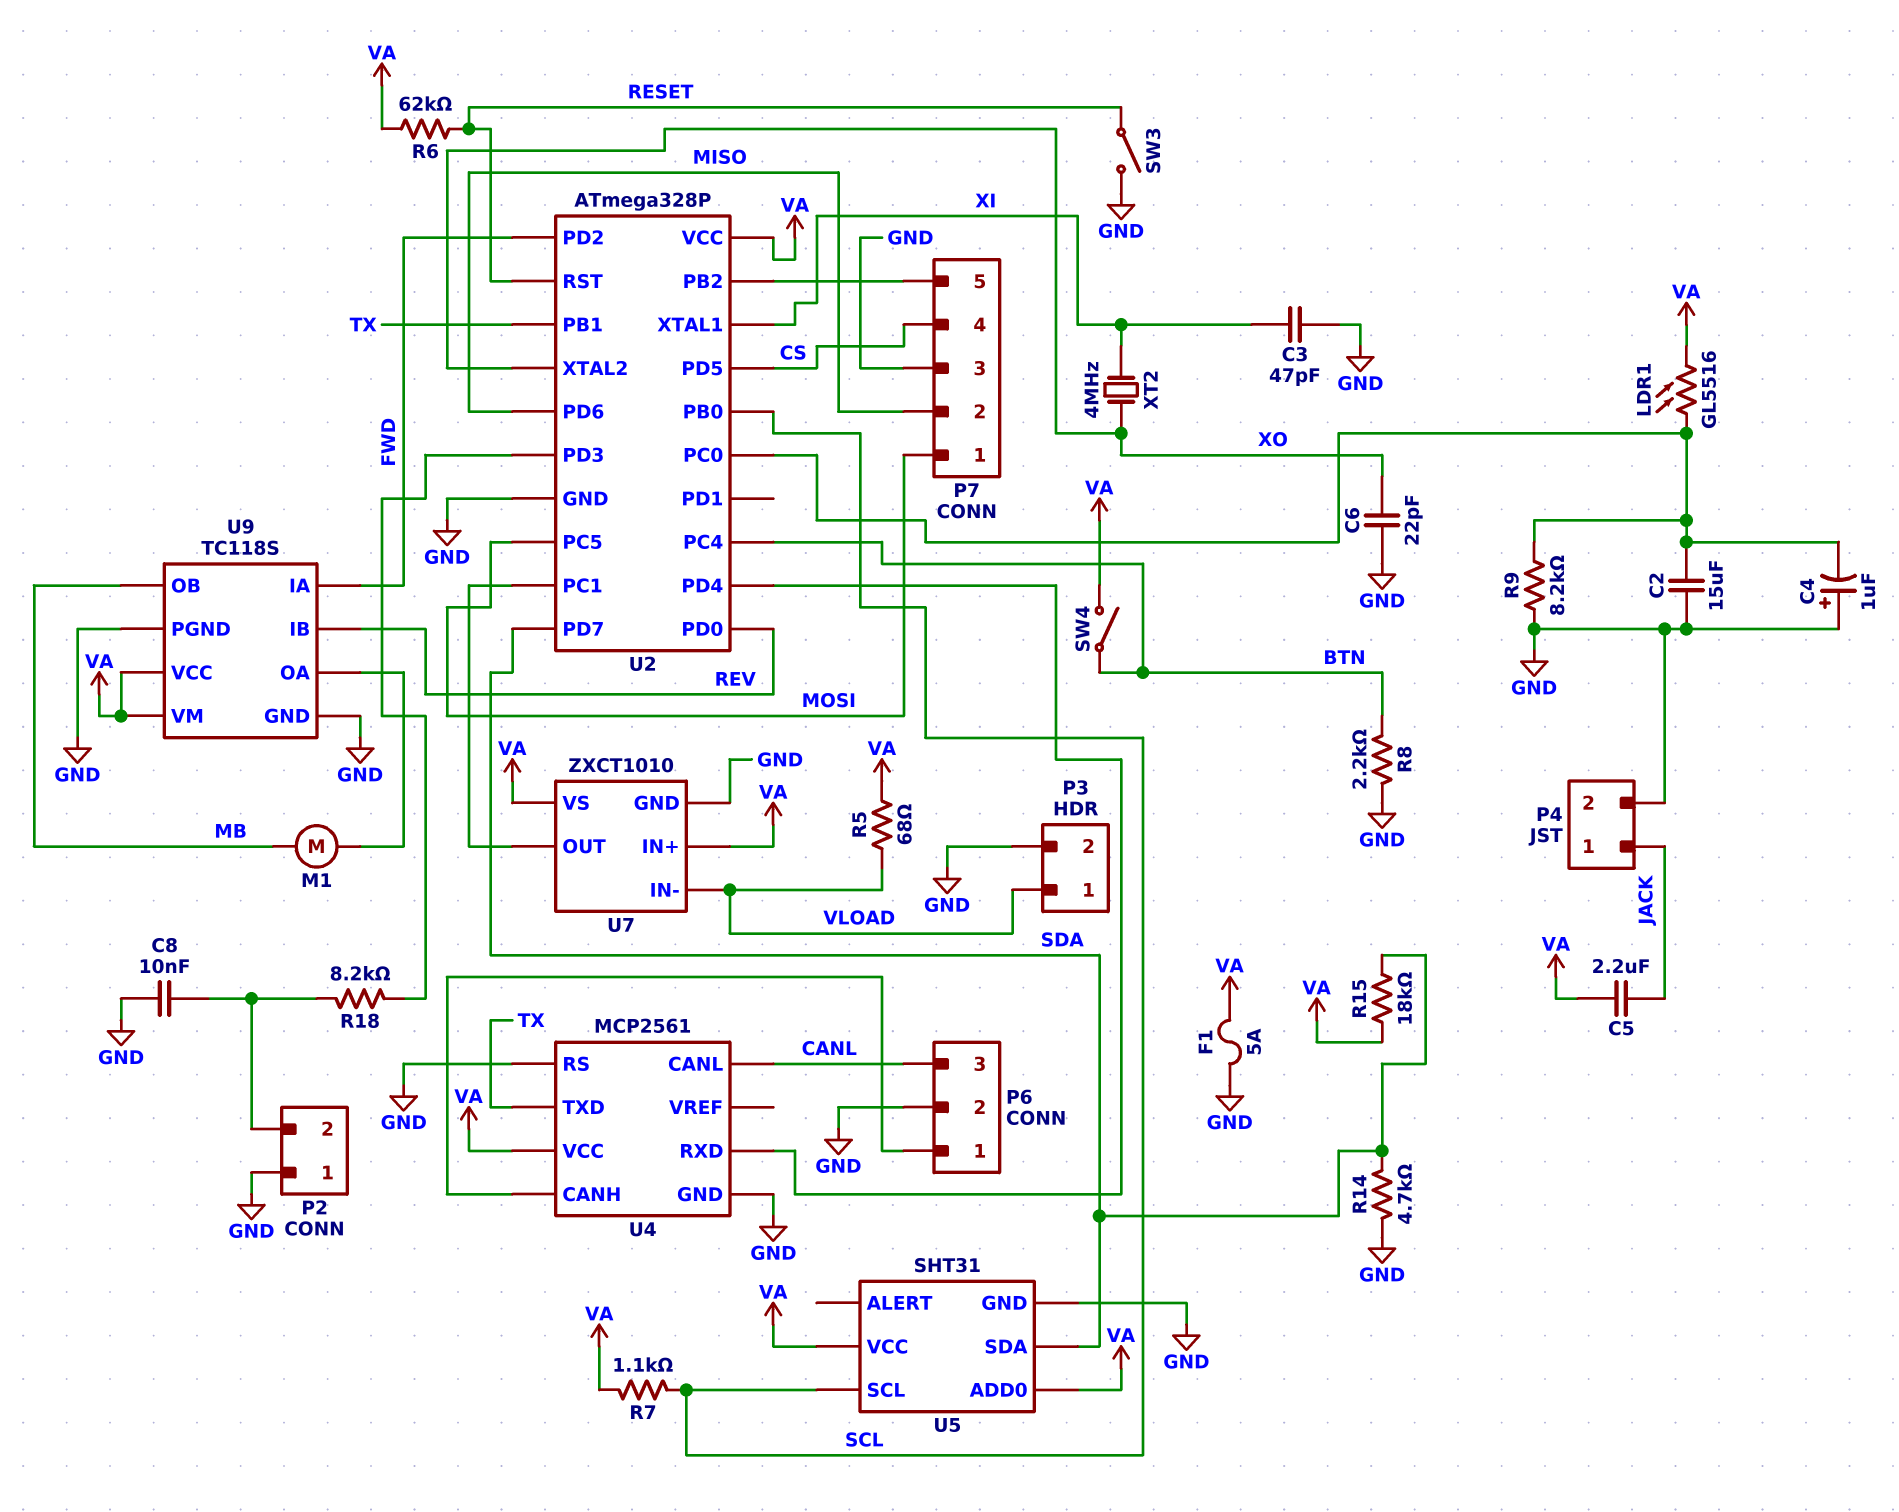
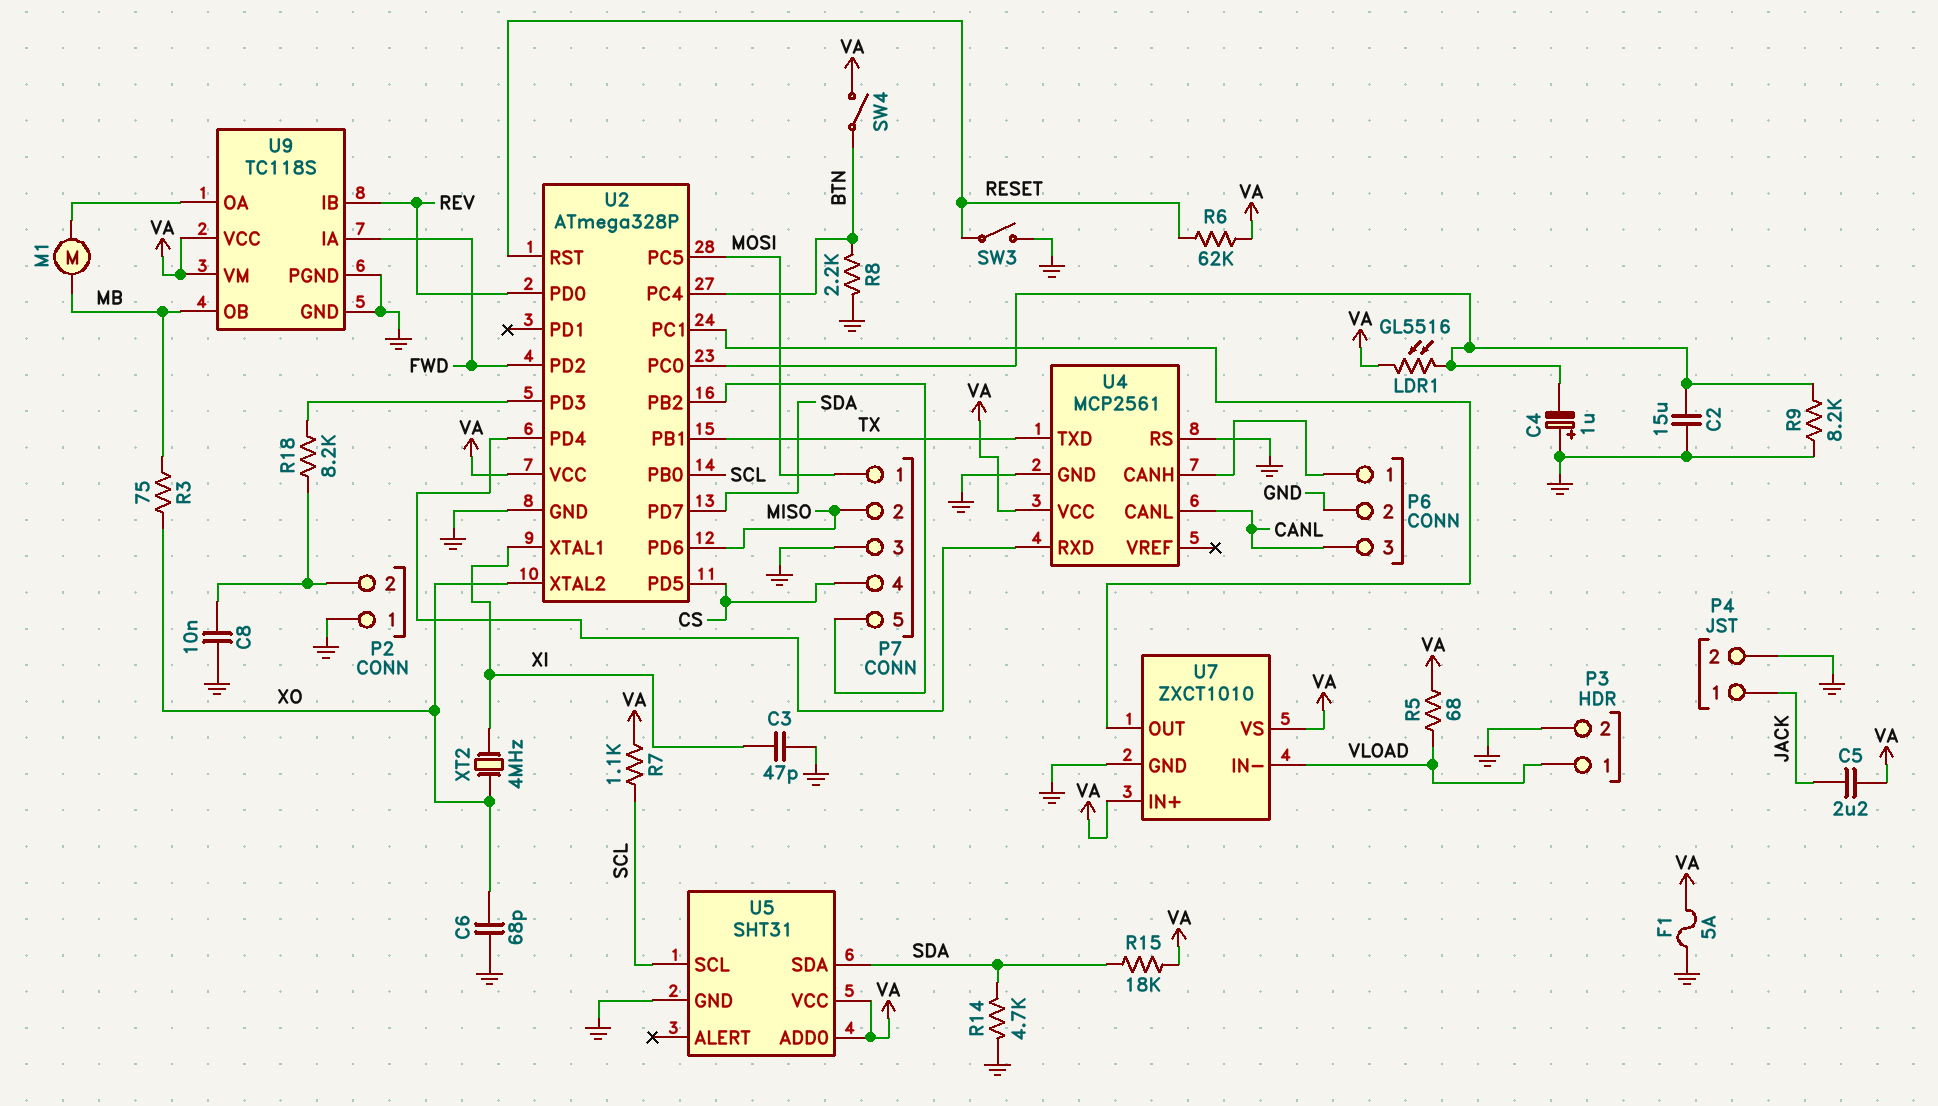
C6: 22pF (GND, XO) -> 68pF (GND, XO)
R3: none -> 75 (MB, XO)

